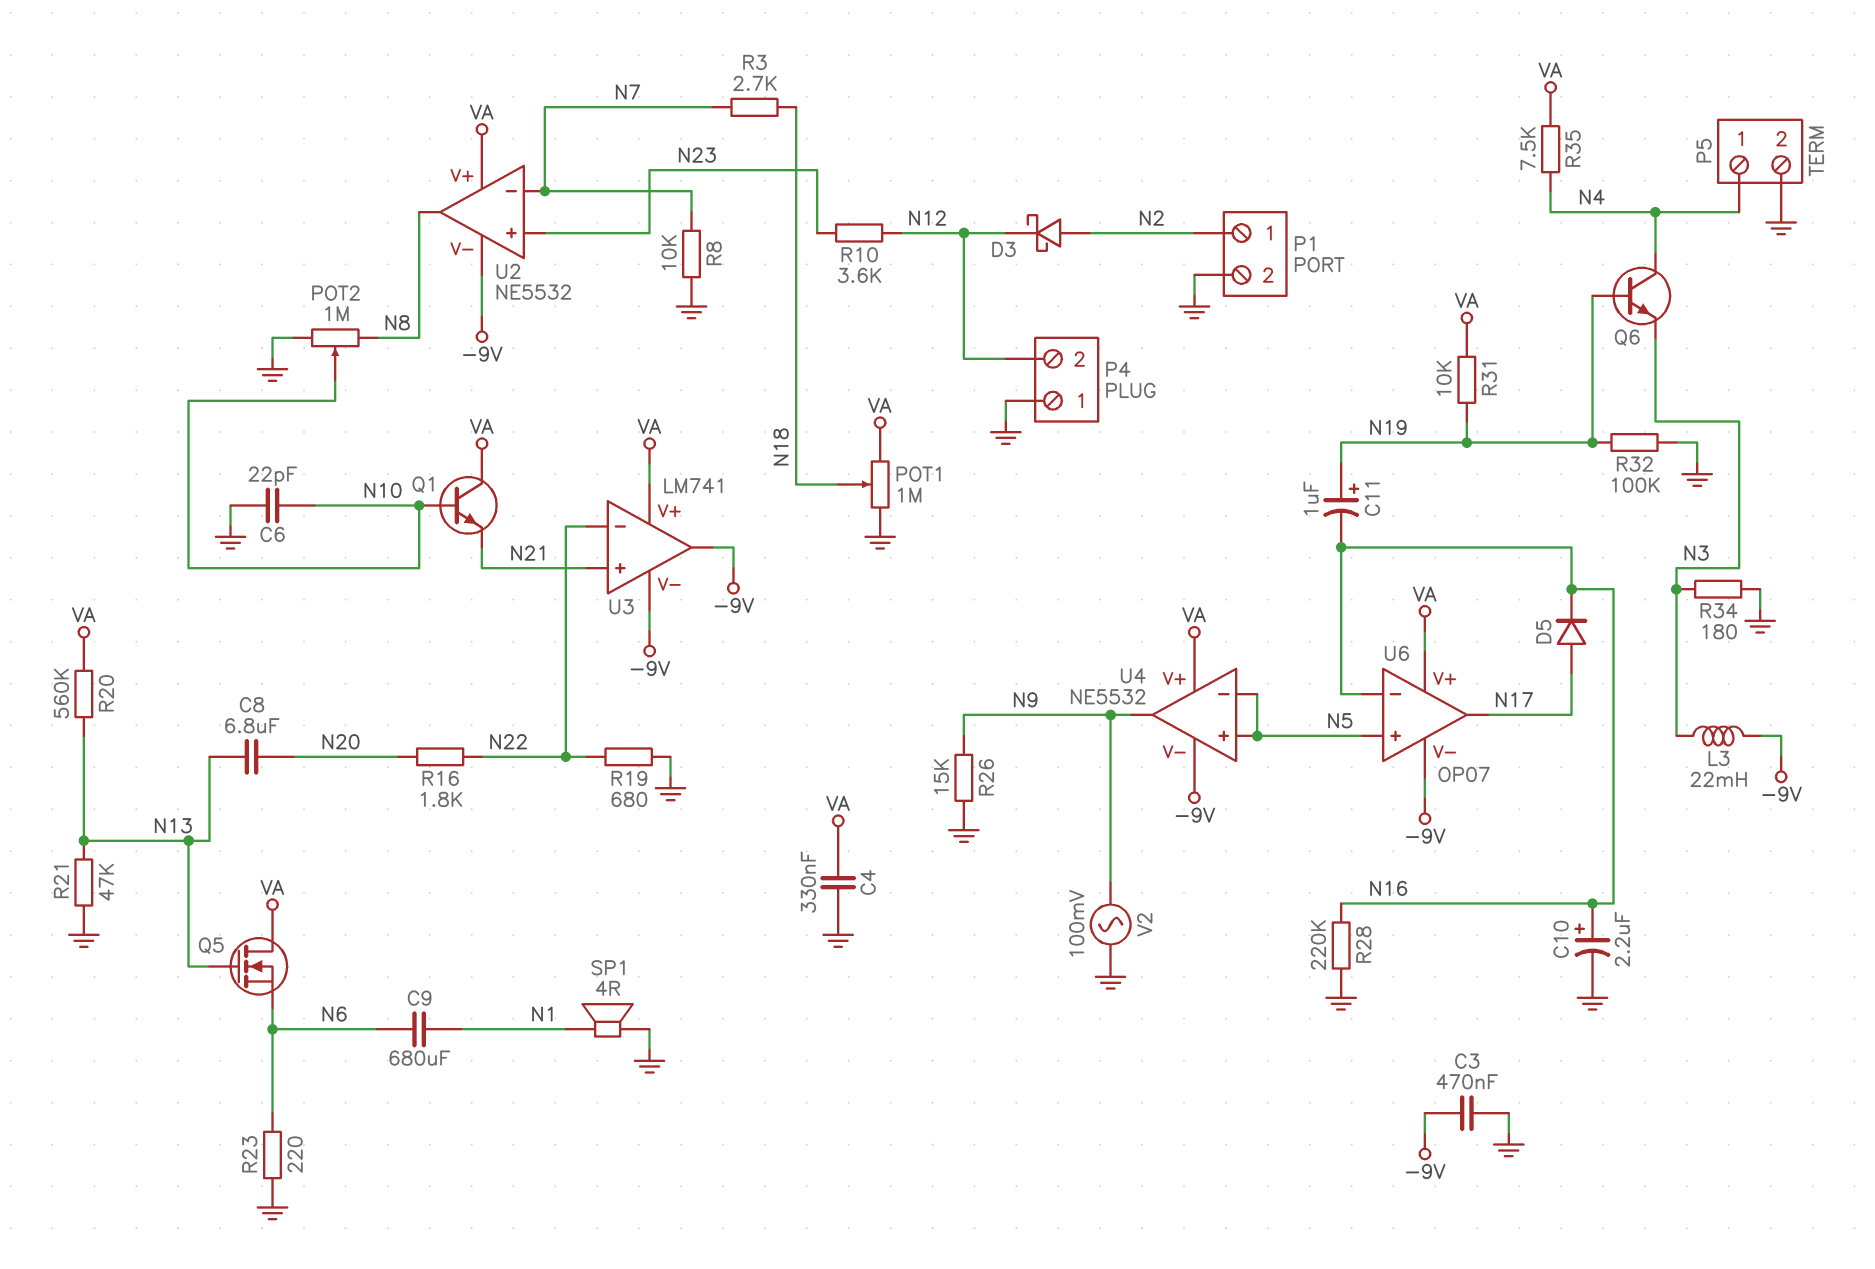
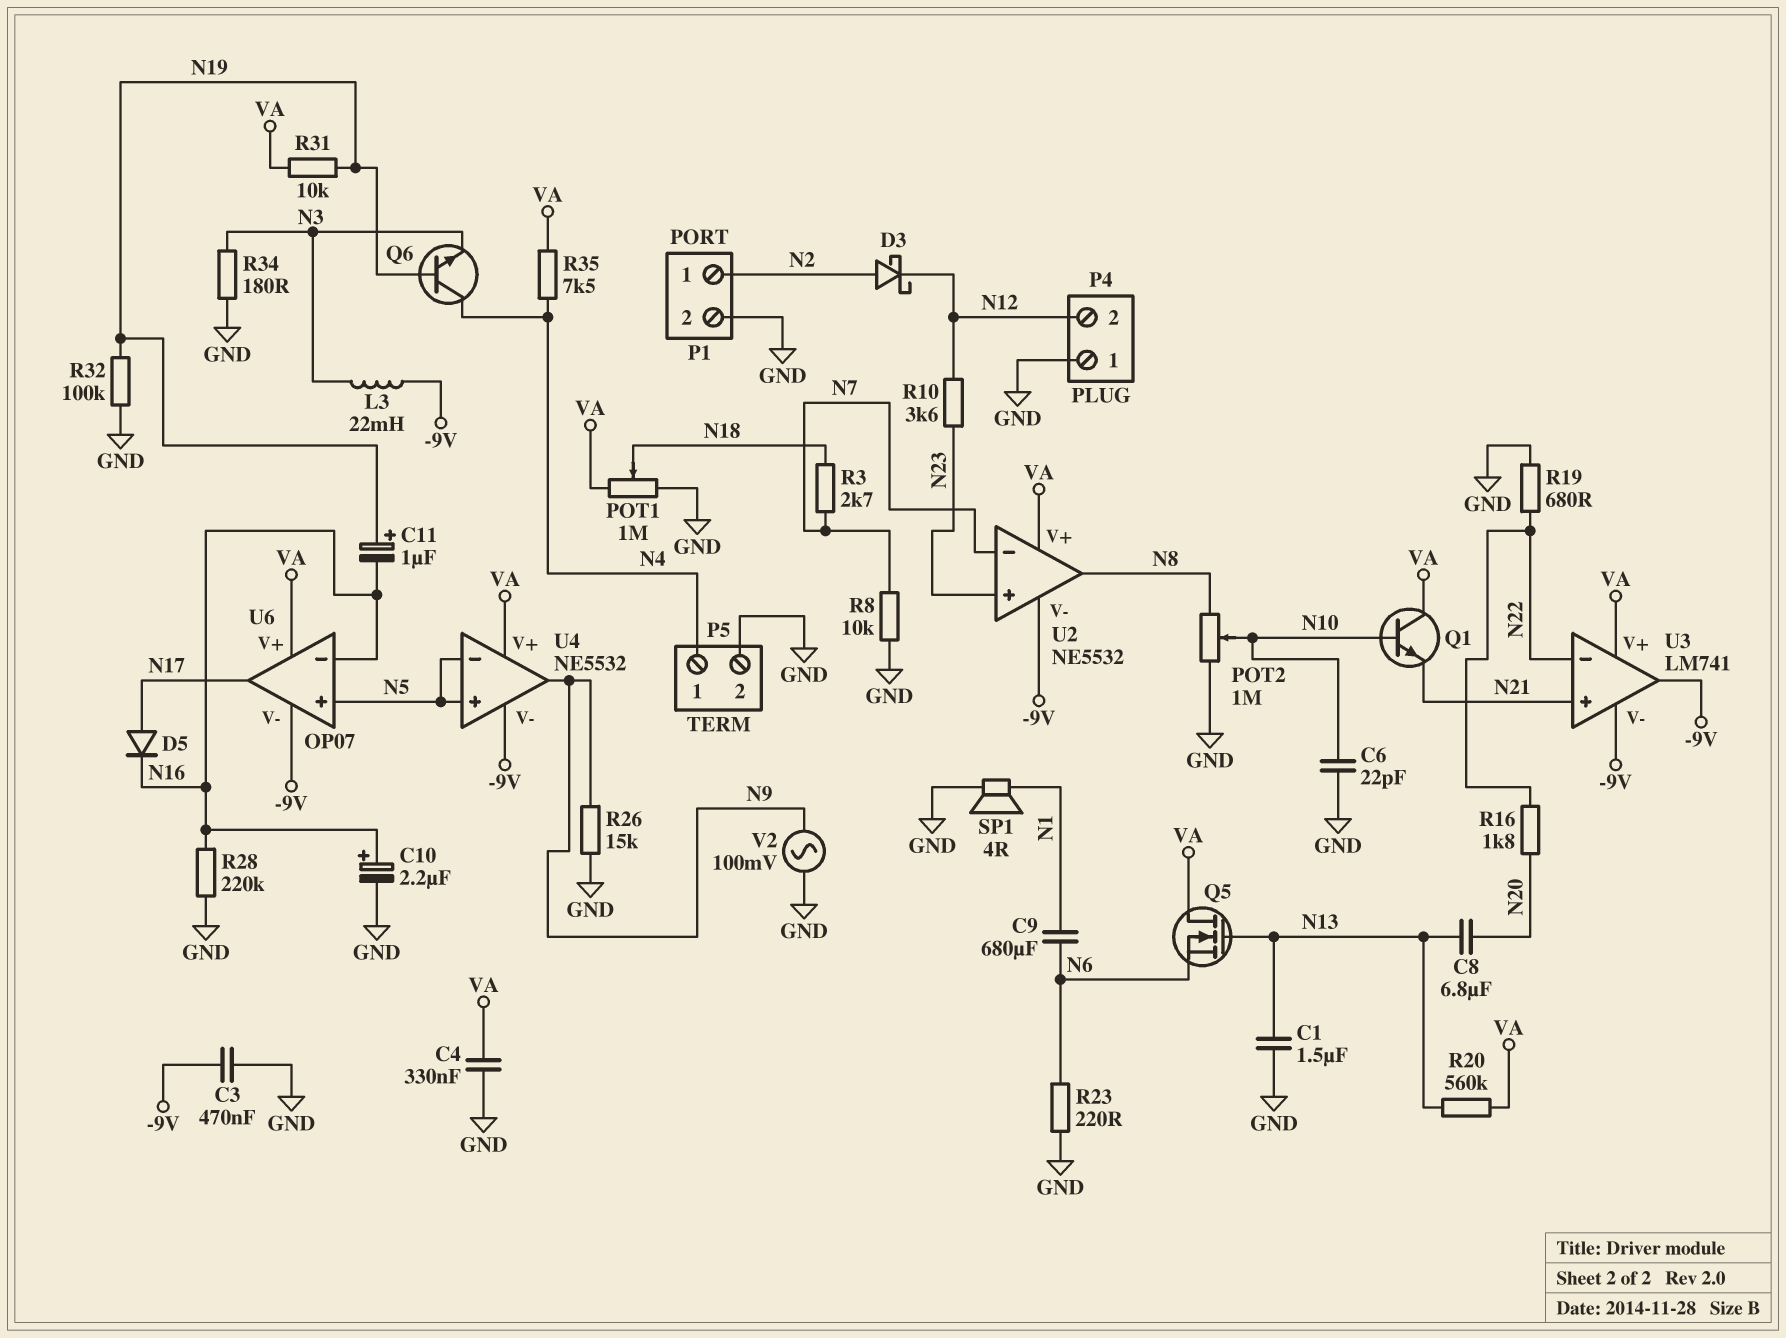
C1: none -> 1.5uF (GND, N13)
R21: 47k (GND, N13) -> none

